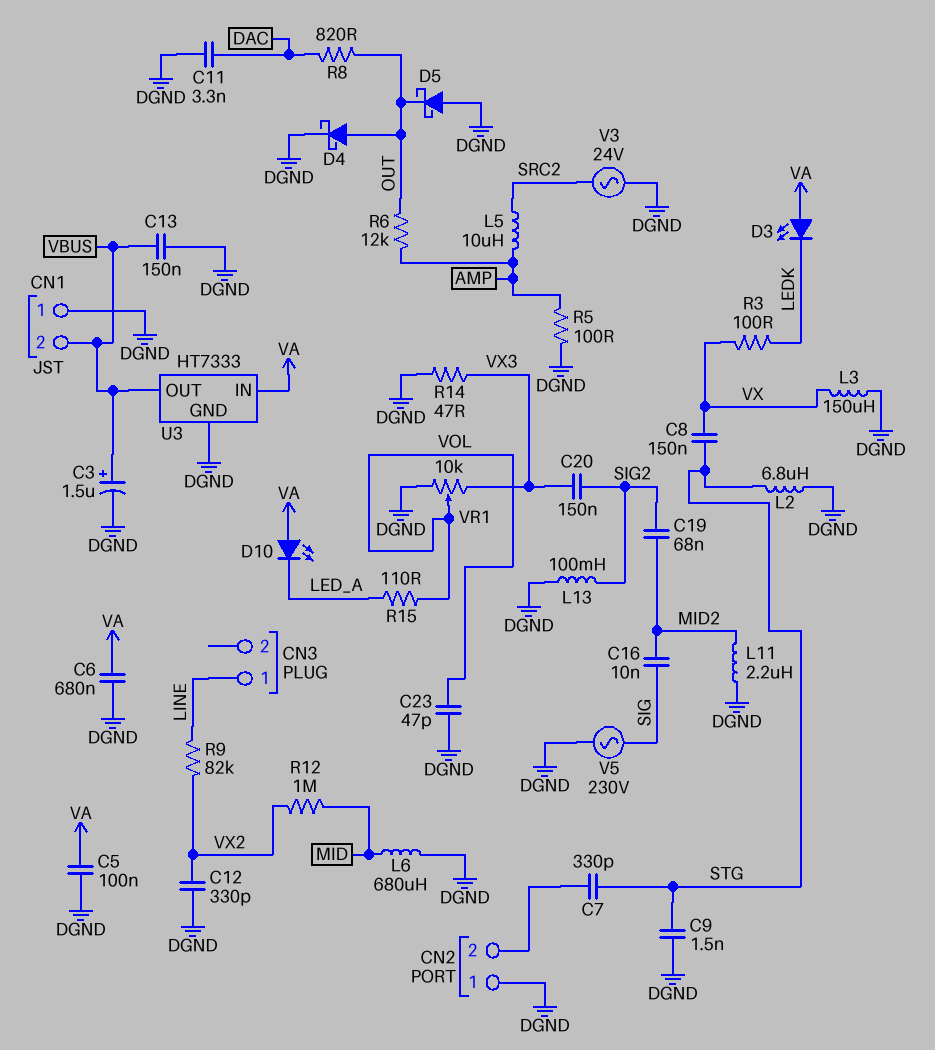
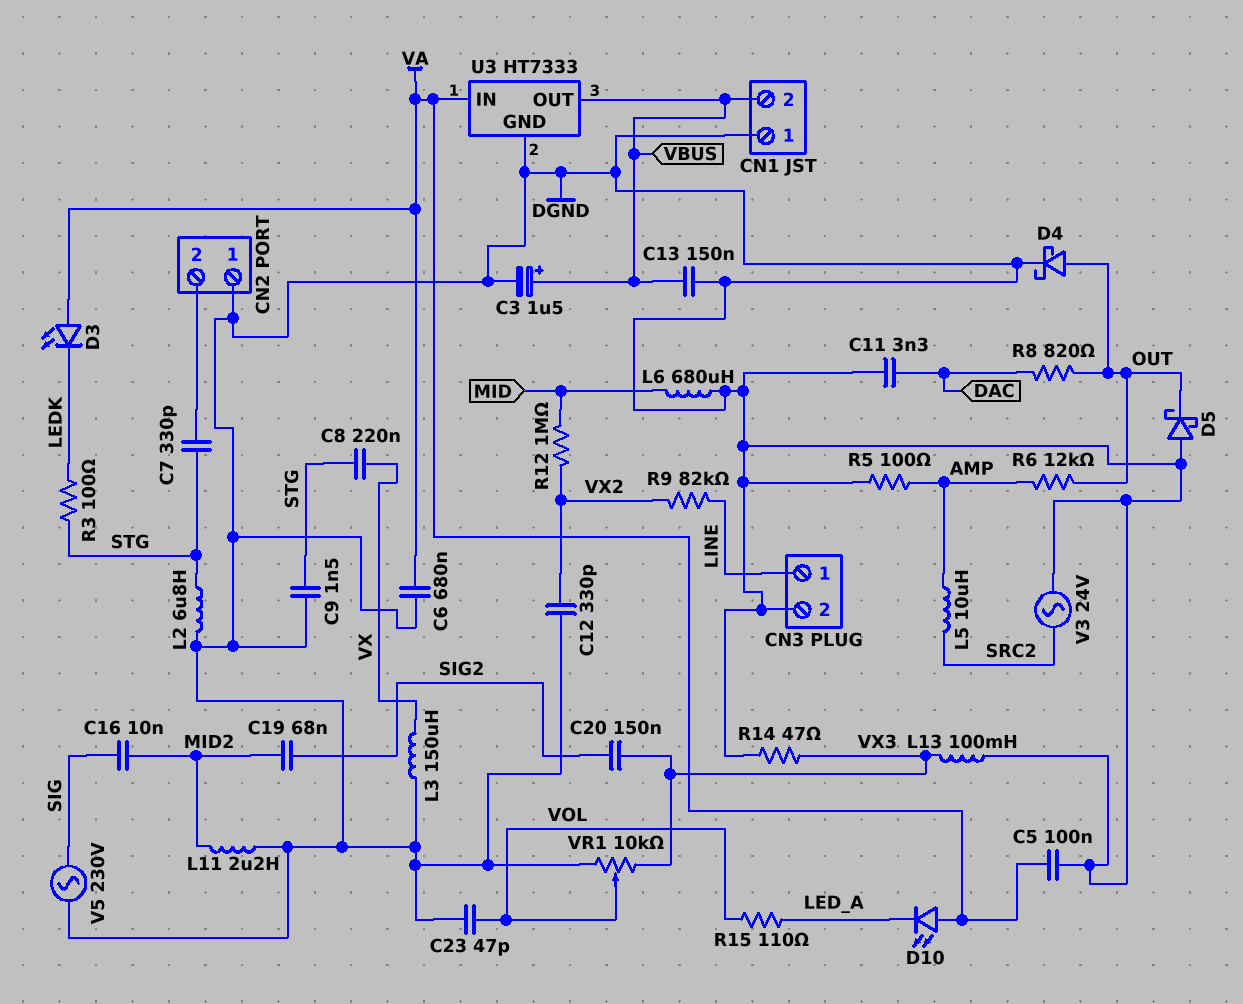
C8: 150nF (STG, VX) -> 220nF (STG, VX)
CN3 pin 2: none -> DGND
L13: 100mH (DGND, SIG2) -> 100mH (DGND, VX3)
R3: 100 (LEDK, VX) -> 100 (LEDK, STG)

